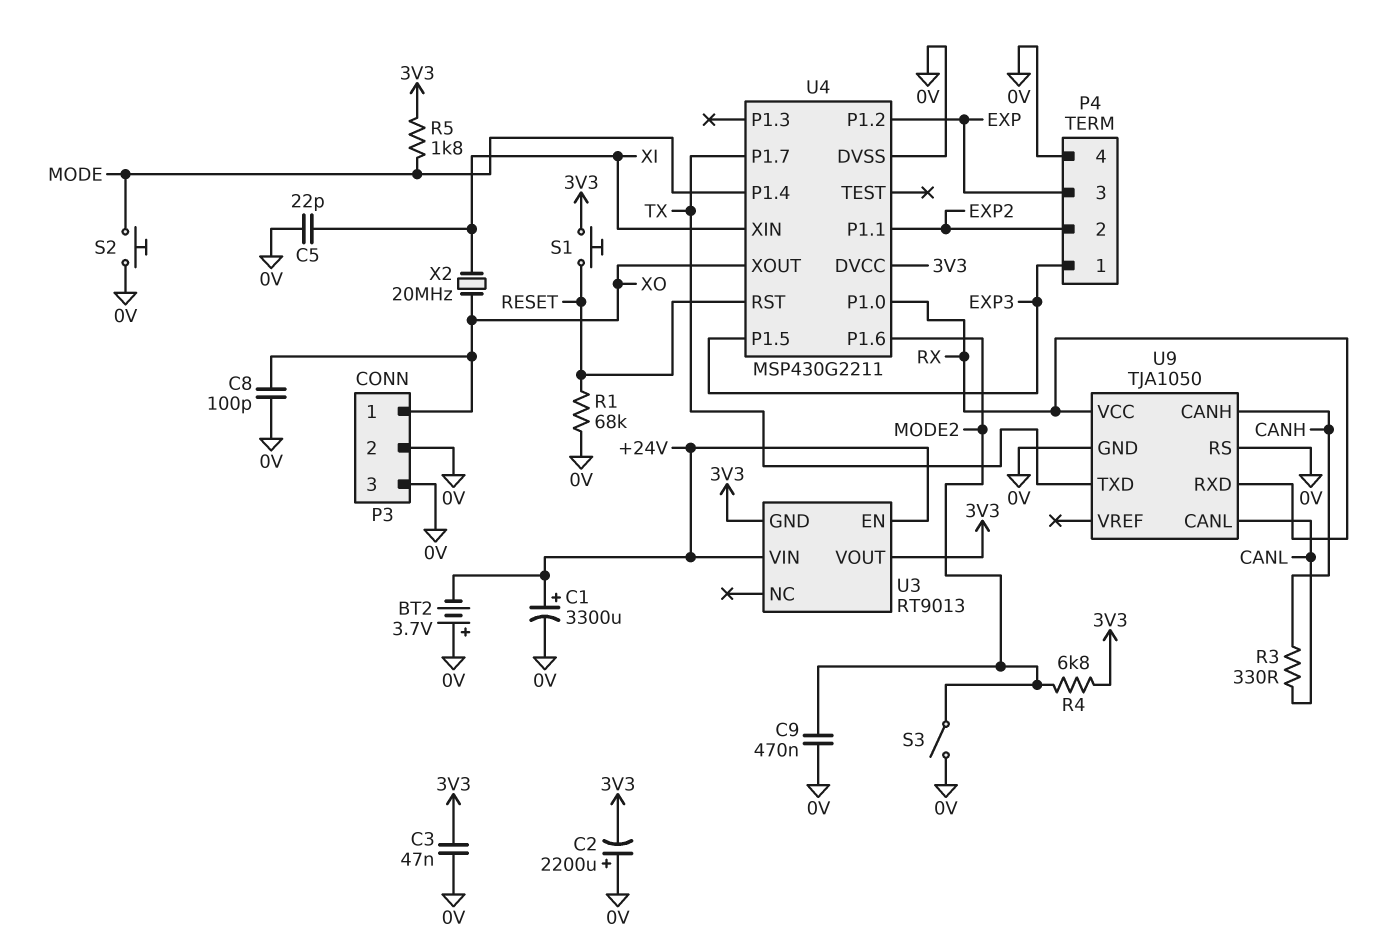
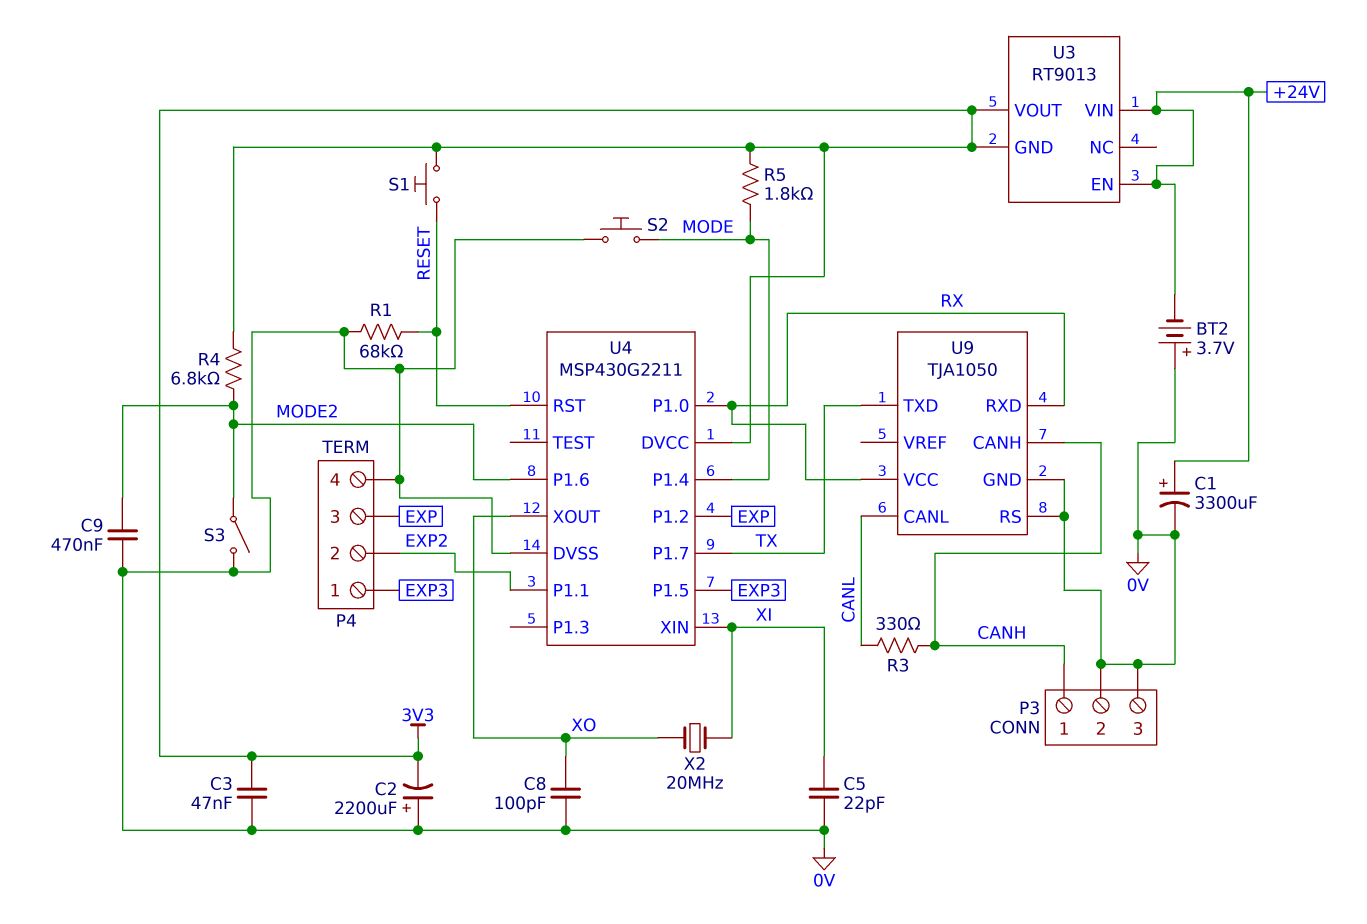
P3 pin 1: XO -> CANH

